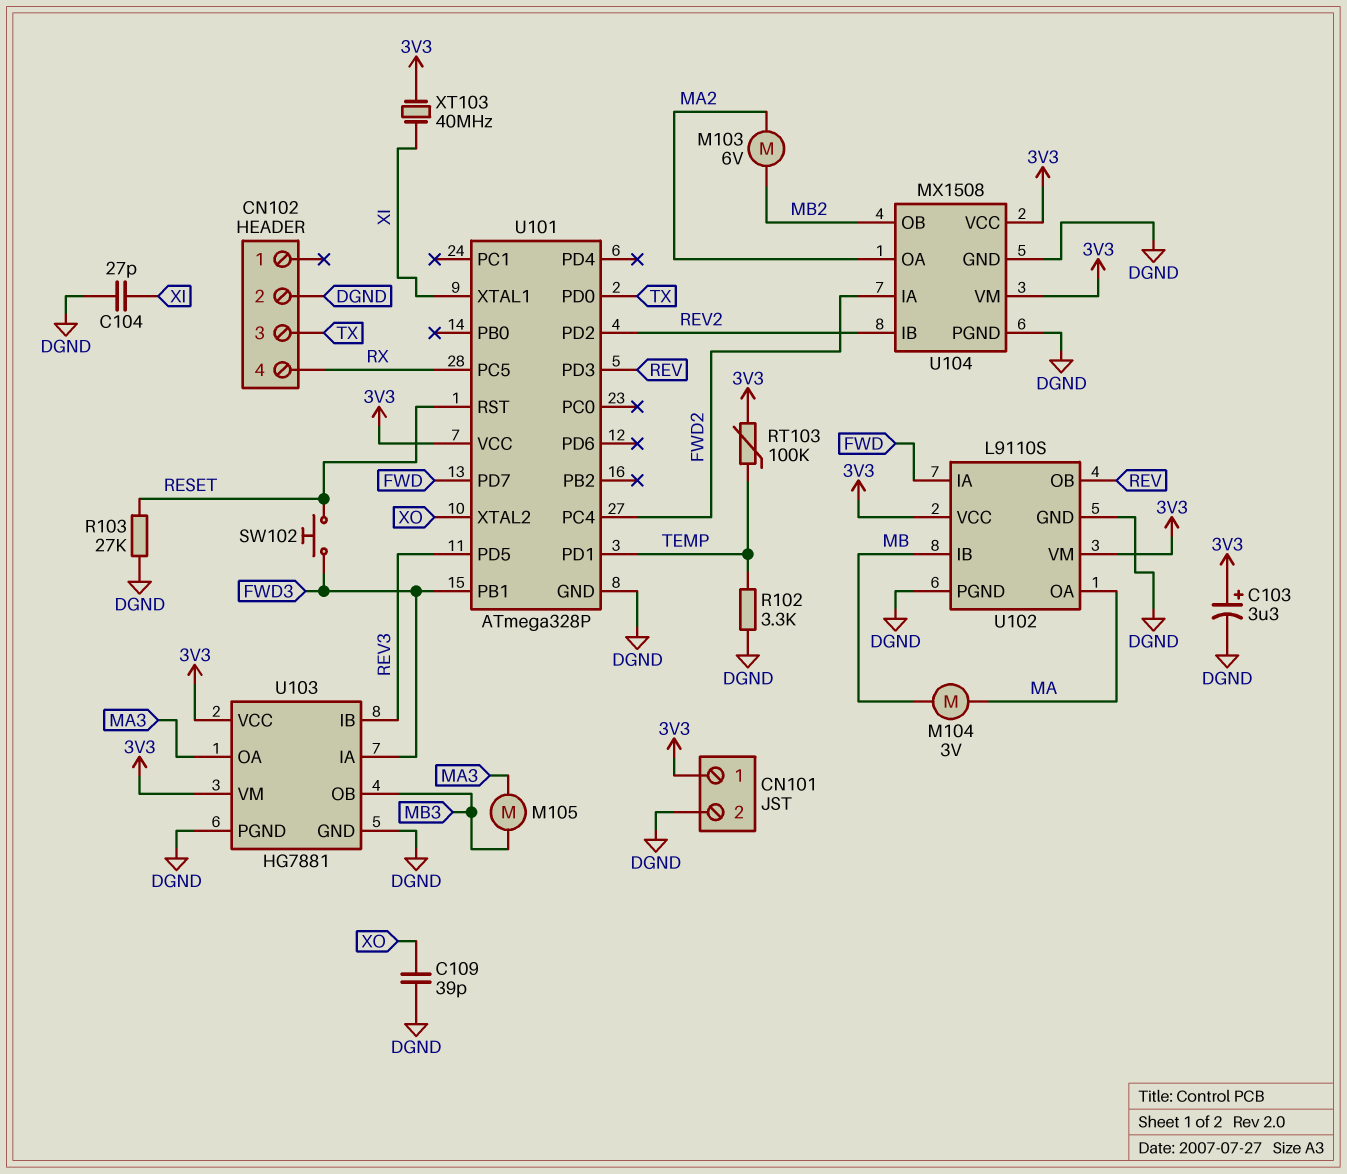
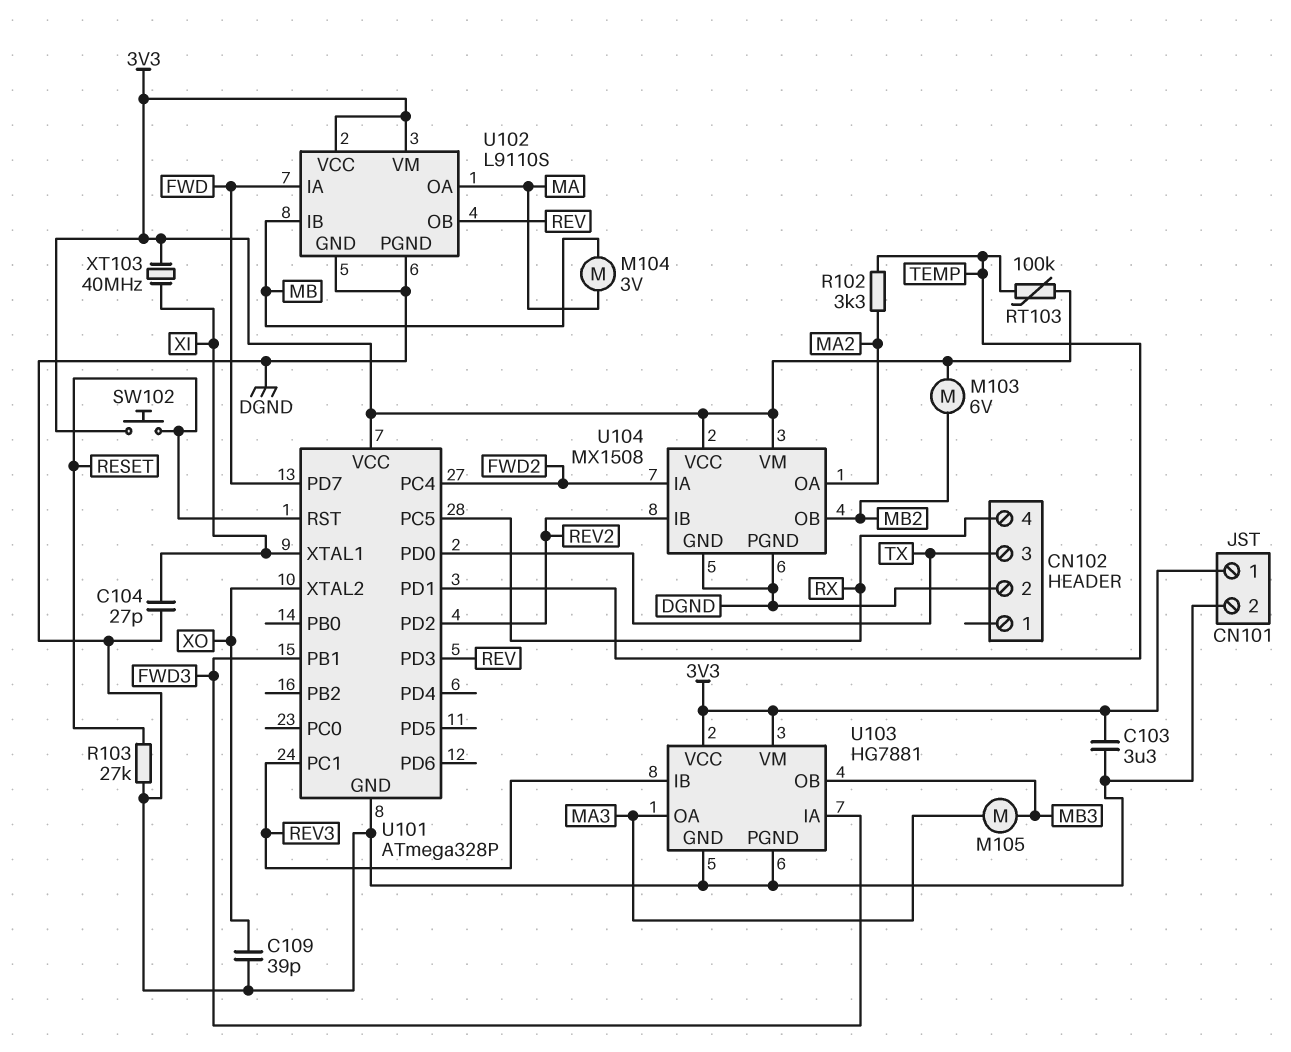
C103: 3.3uF (plus 3V3, minus DGND) -> 3.3uF (3V3, DGND)
M103: motor 6V (MA2, MB2) -> motor 6V (3V3, MB2)
R102: 3.3k (DGND, TEMP) -> 3.3k (MA2, TEMP)
SW102: button (FWD3, RESET) -> button (3V3, RESET)
U101 pin PC1: none -> REV3
U101 pin PD5: REV3 -> none

